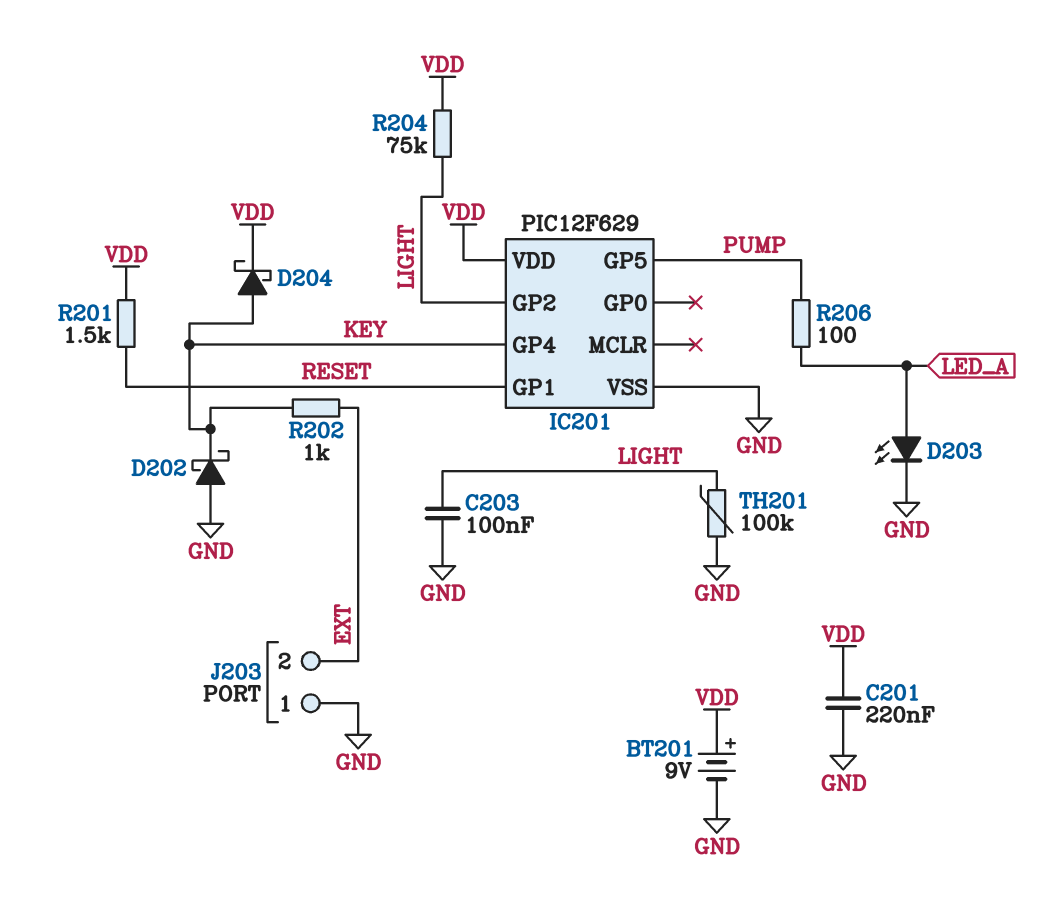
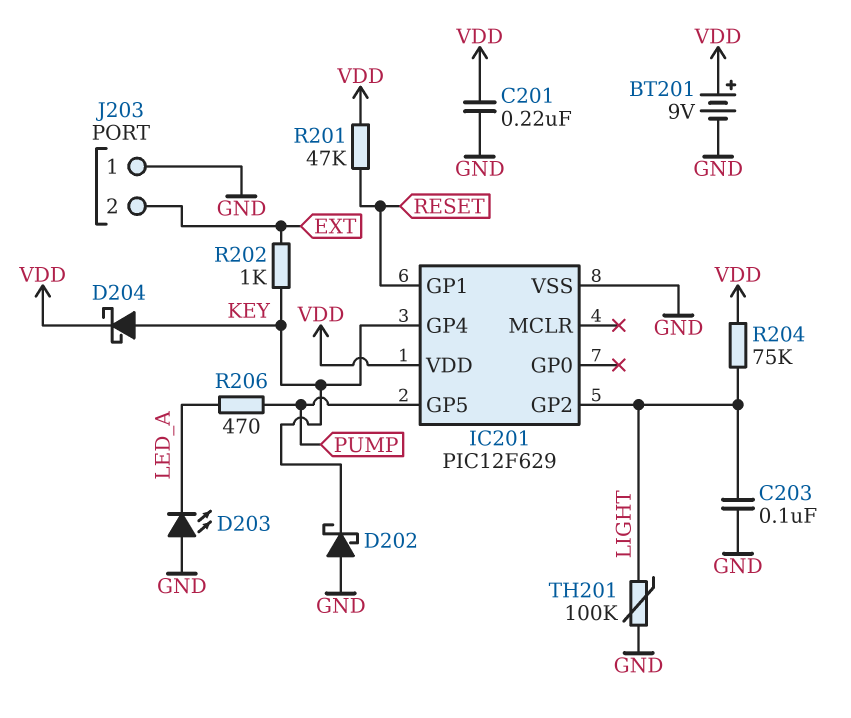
D203: LED (A LED_A, K GND) -> LED (A GND, K LED_A)
R201: 1.5k (RESET, VDD) -> 47k (RESET, VDD)
R206: 100 (LED_A, PUMP) -> 470 (LED_A, PUMP)

